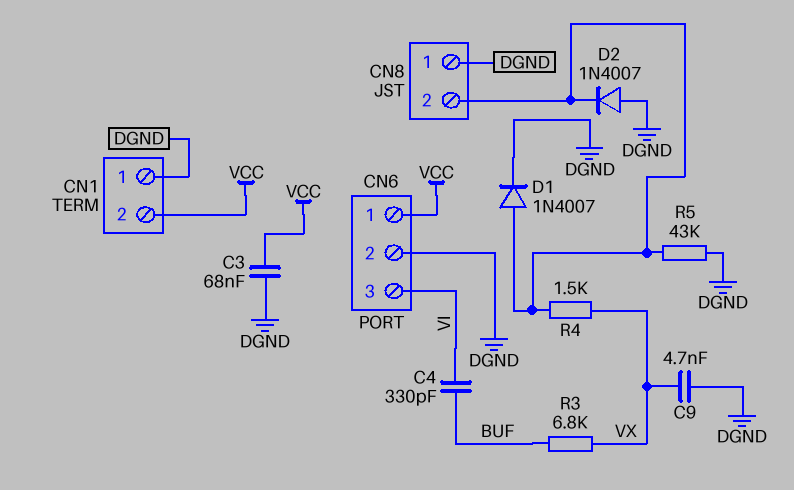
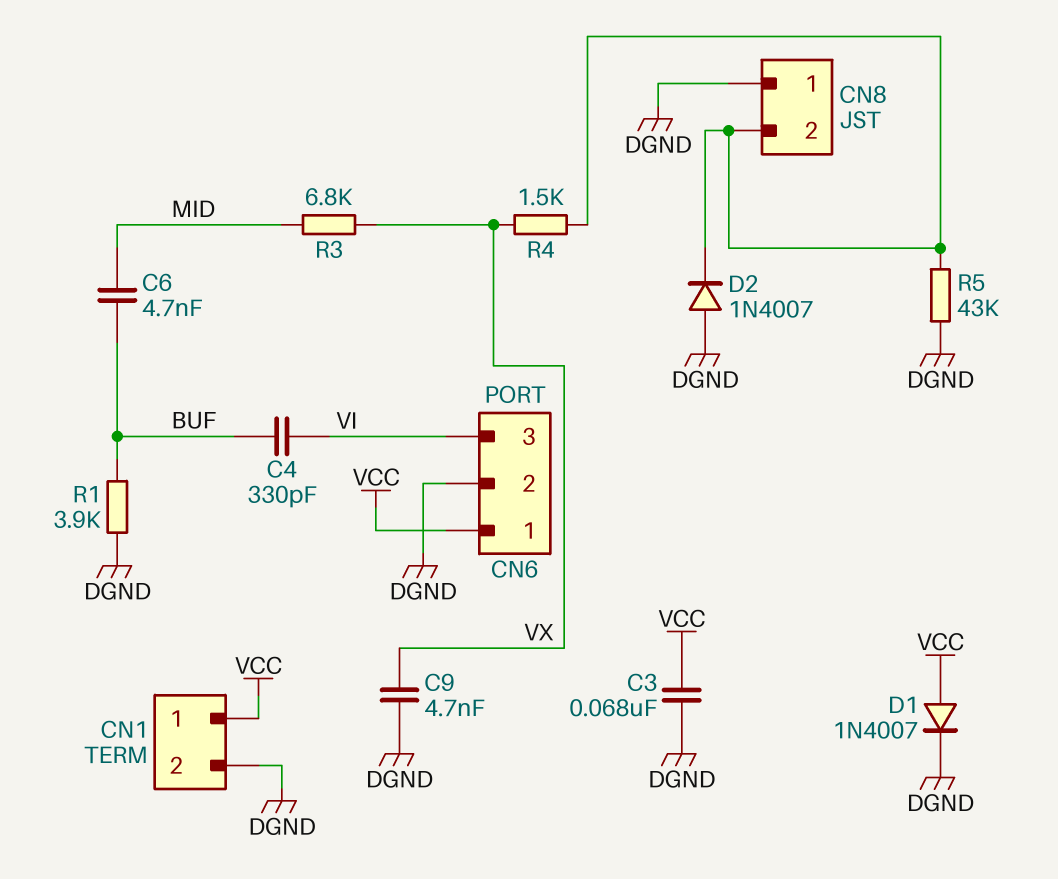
C6: none -> 4.7nF (BUF, MID)
CN1 pin 1: DGND -> VCC
CN1 pin 2: VCC -> DGND
D1: diode 1N4007 (A CN8/2, K DGND) -> diode 1N4007 (A VCC, K DGND)
R1: none -> 3.9k (BUF, DGND)
R3: 6.8k (BUF, VX) -> 6.8k (MID, VX)

